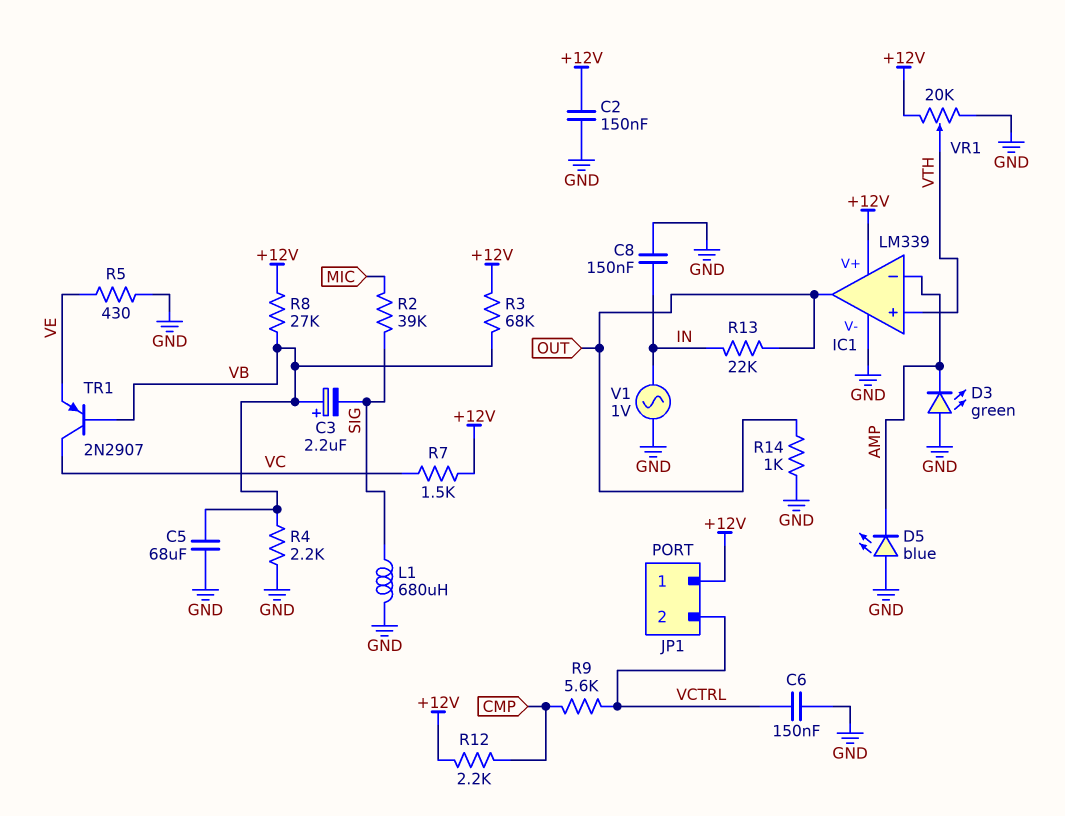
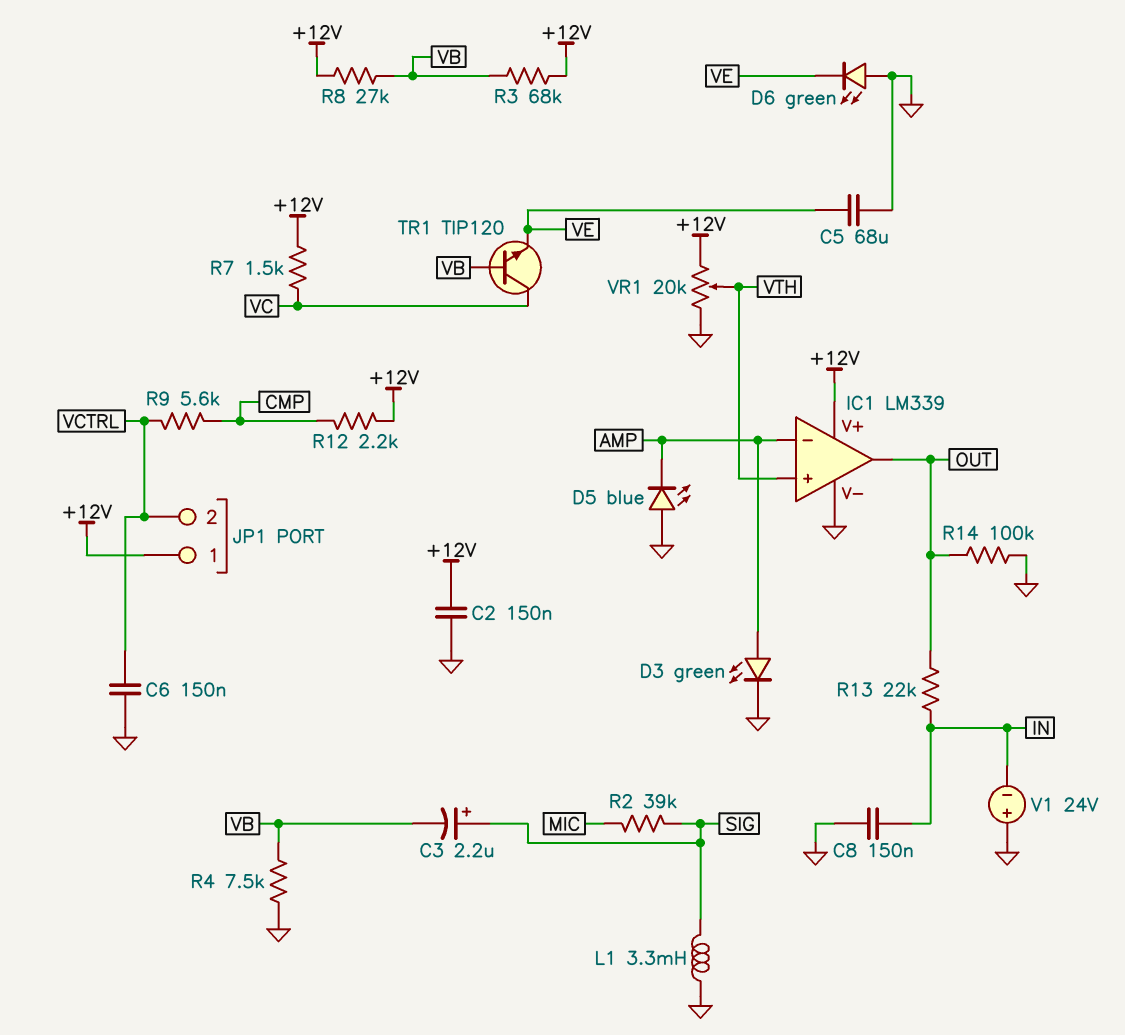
C3: 2.2uF (plus VB, minus SIG) -> 2.2uF (plus SIG, minus VB)
C5: 68uF (GND, VB) -> 68uF (GND, VE)
D3: LED green (A GND, K AMP) -> LED green (A AMP, K GND)
D6: none -> LED green (A GND, K VE)
L1: 680uH (GND, SIG) -> 3.3mH (GND, SIG)
R4: 2.2k (GND, VB) -> 7.5k (GND, VB)
R5: 430 (GND, VE) -> none
R14: 1k (GND, OUT) -> 100k (GND, OUT)
TR1: PNP 2N2907 (B VB, C VC, E VE) -> NPN TIP120 (B VB, C VC, E VE)
V1: AC 1V (GND, IN) -> 24V (plus GND, minus IN)

